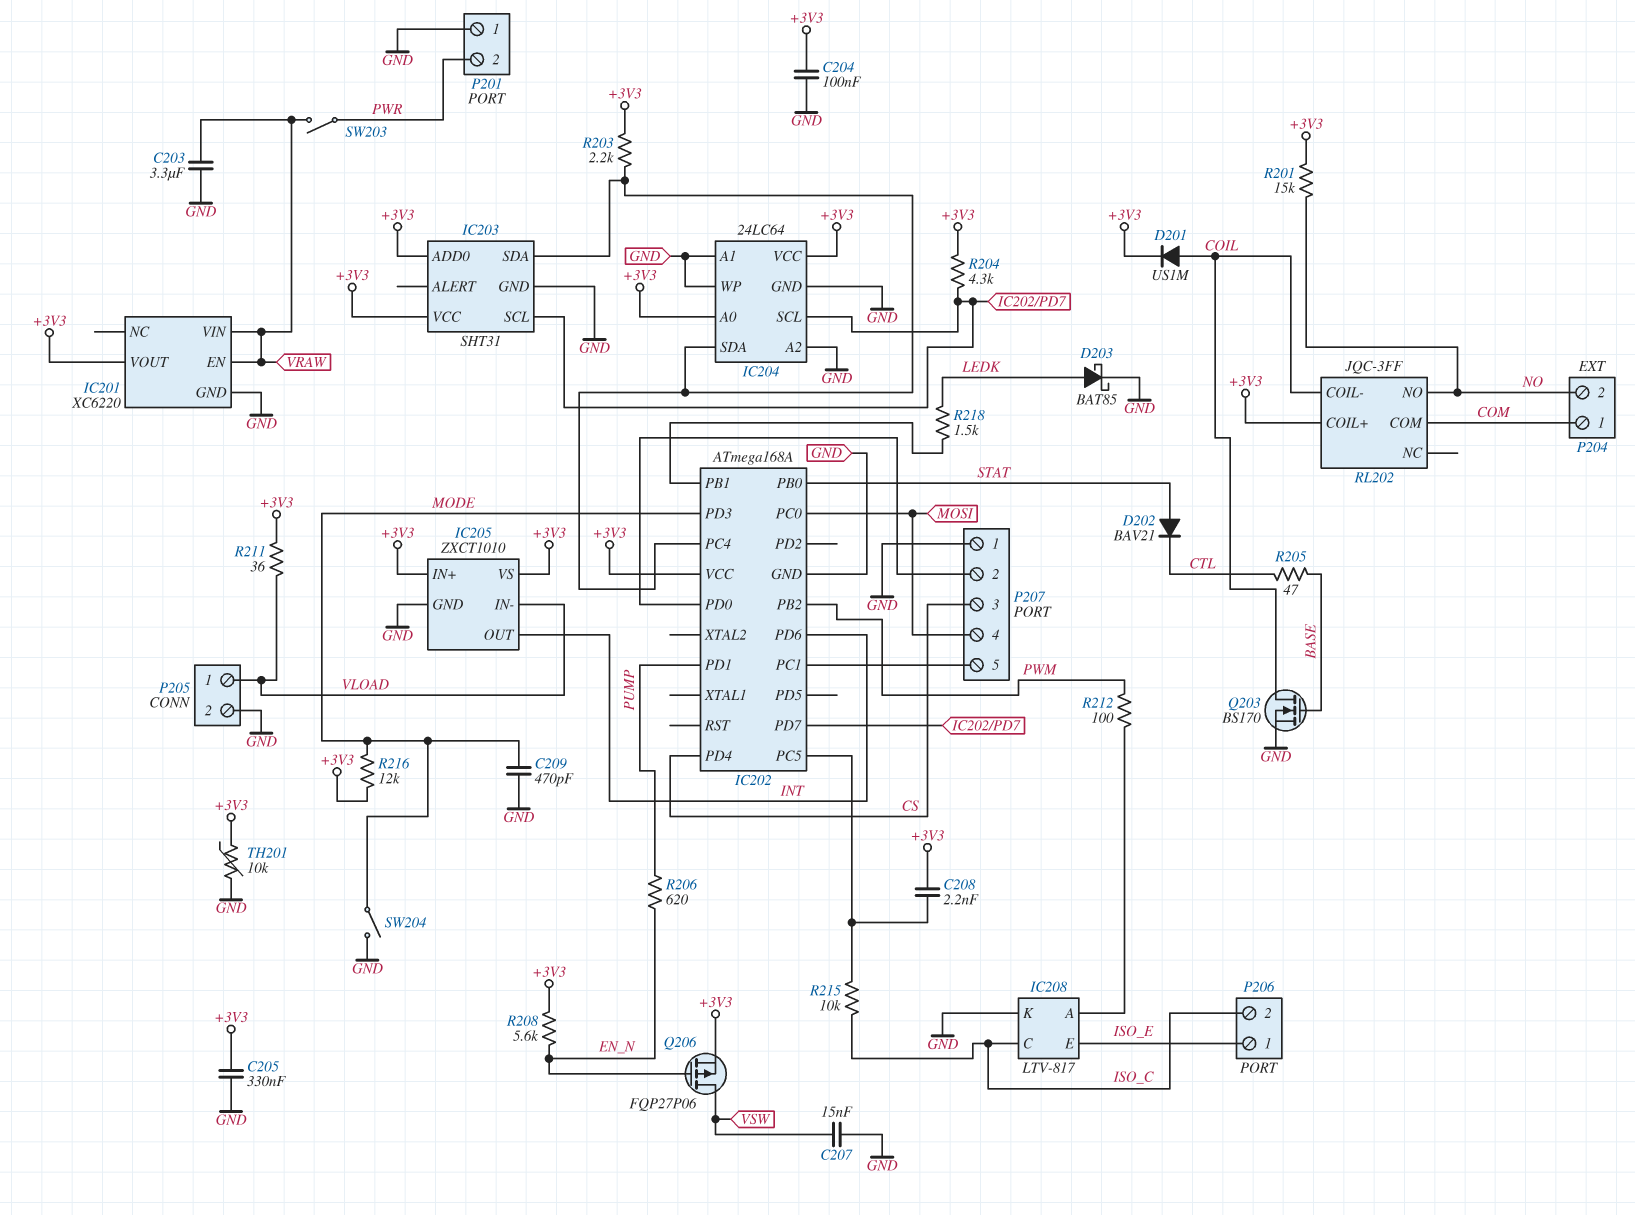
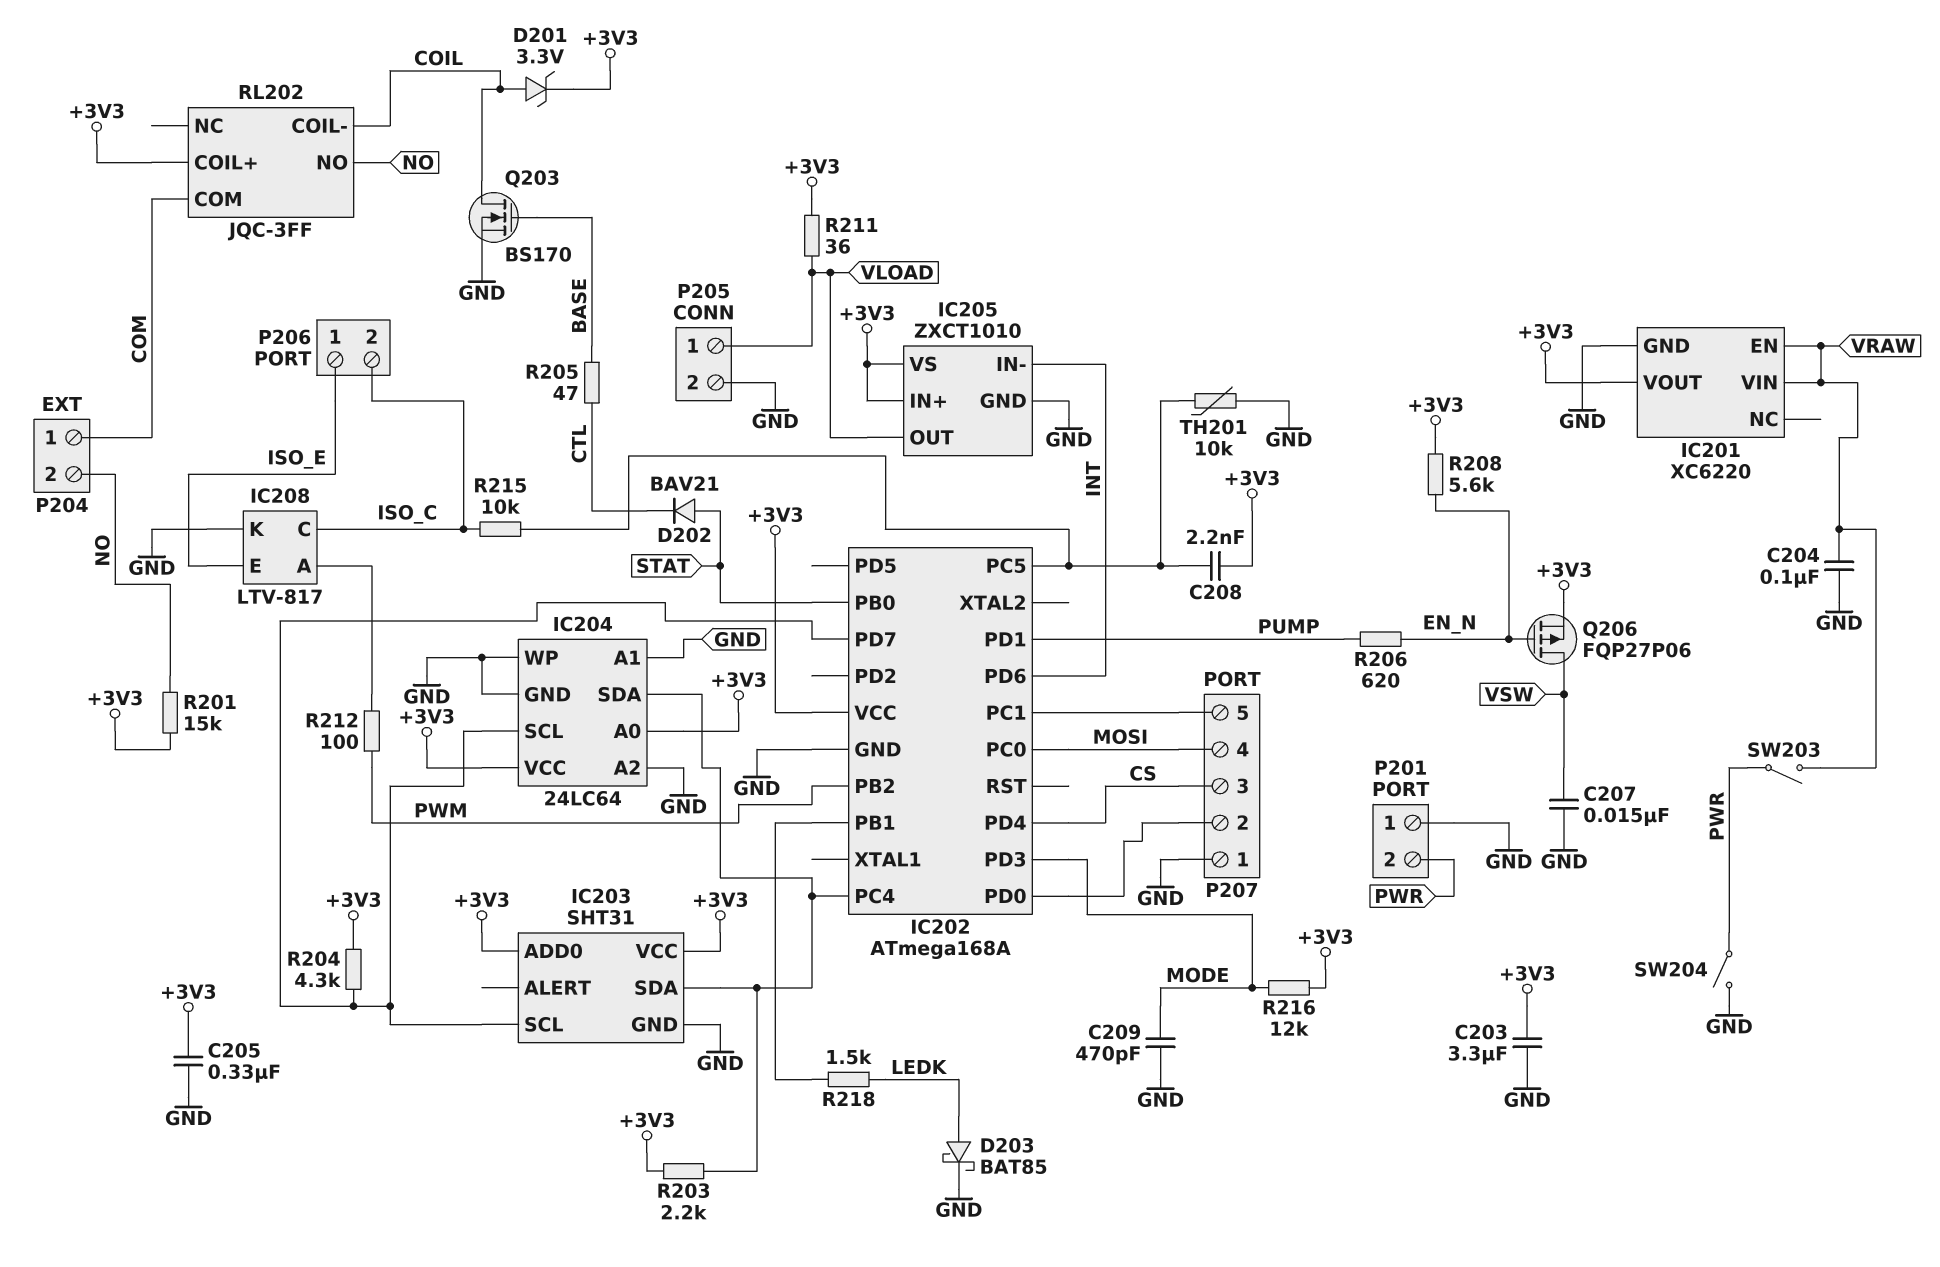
C203: 3.3uF (GND, VRAW) -> 3.3uF (+3V3, GND)
C204: 100nF (+3V3, GND) -> 100nF (GND, VRAW)
D201: diode US1M (A COIL, K +3V3) -> zener 3.3V (A COIL, K +3V3)
IC205 pin IN-: VLOAD -> INT
IC205 pin OUT: INT -> VLOAD
SW204: switch (GND, MODE) -> switch (GND, PWR)
TH201: 10k (+3V3, GND) -> 10k (GND, IC202/PC5)

